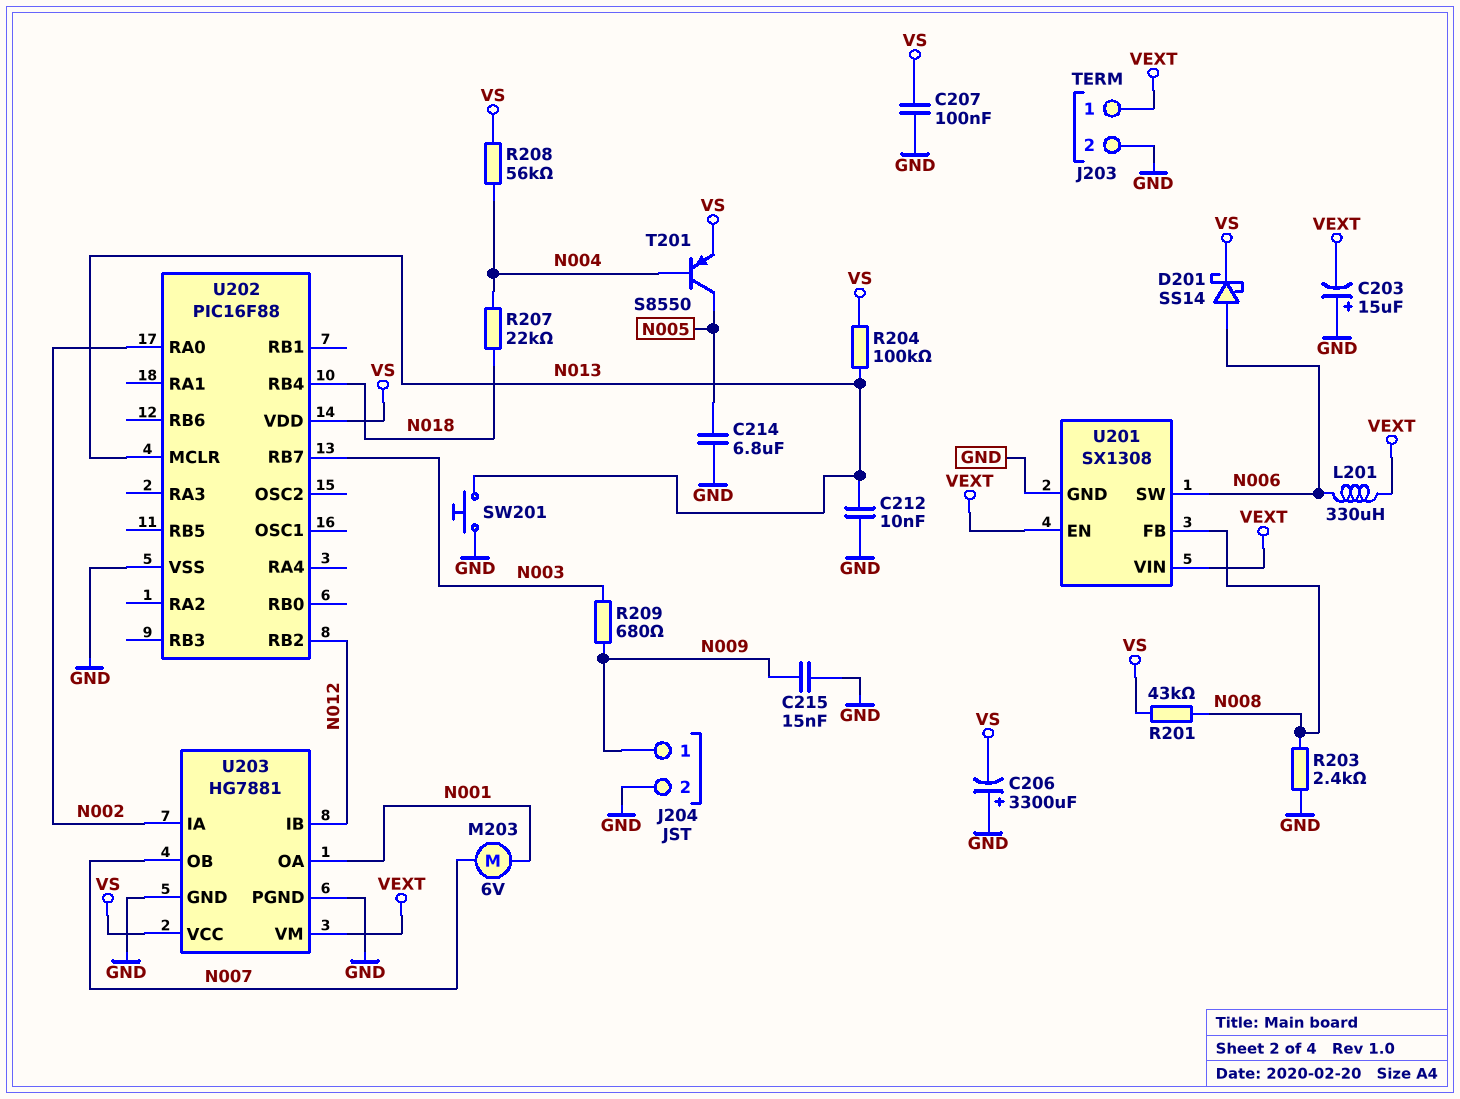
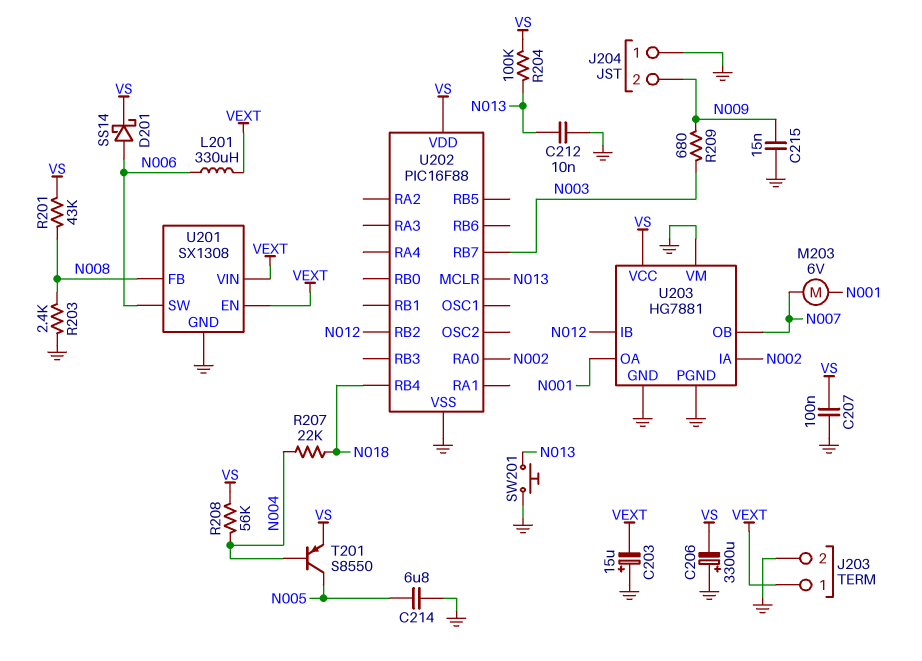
J204 pin 1: N009 -> GND
J204 pin 2: GND -> N009
U203 pin VM: VEXT -> GND

